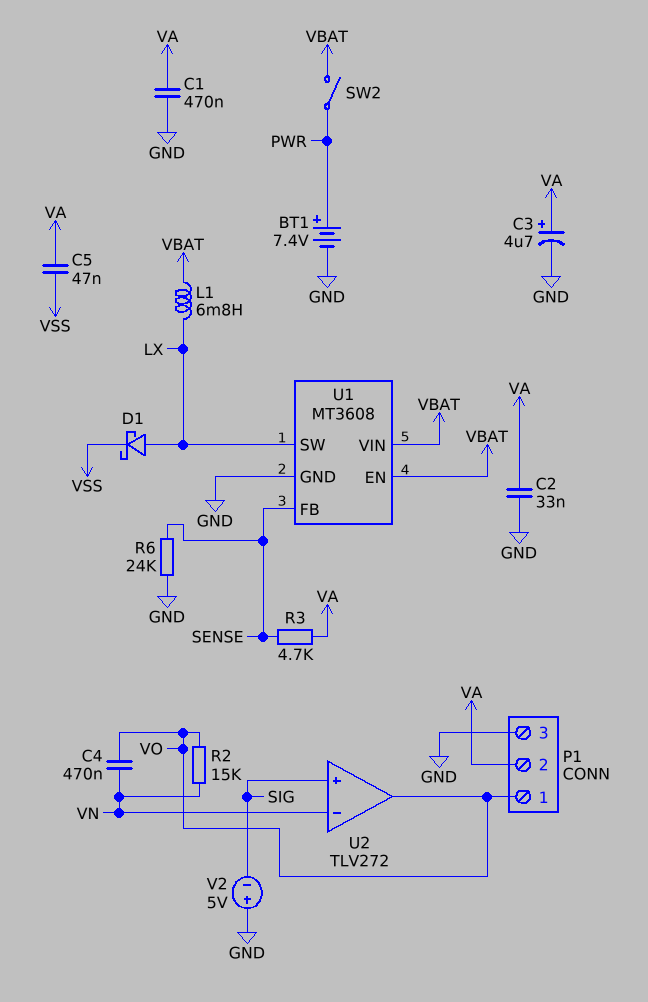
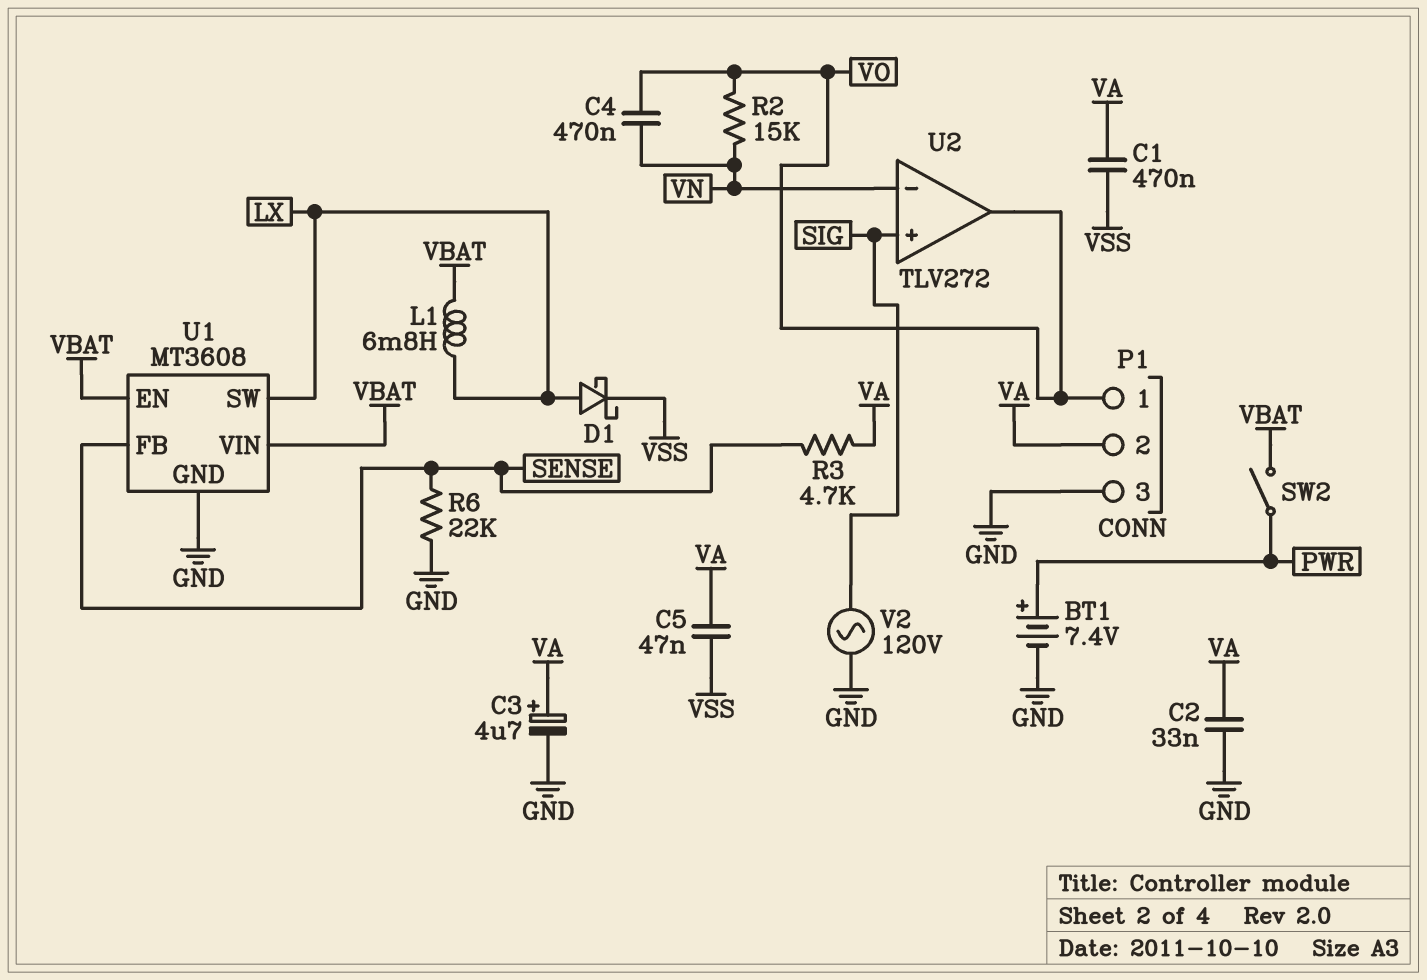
C1: 470nF (GND, VA) -> 470nF (VA, VSS)
R6: 24k (GND, SENSE) -> 22k (GND, SENSE)
V2: 5V (plus GND, minus SIG) -> AC 120V (GND, SIG)

